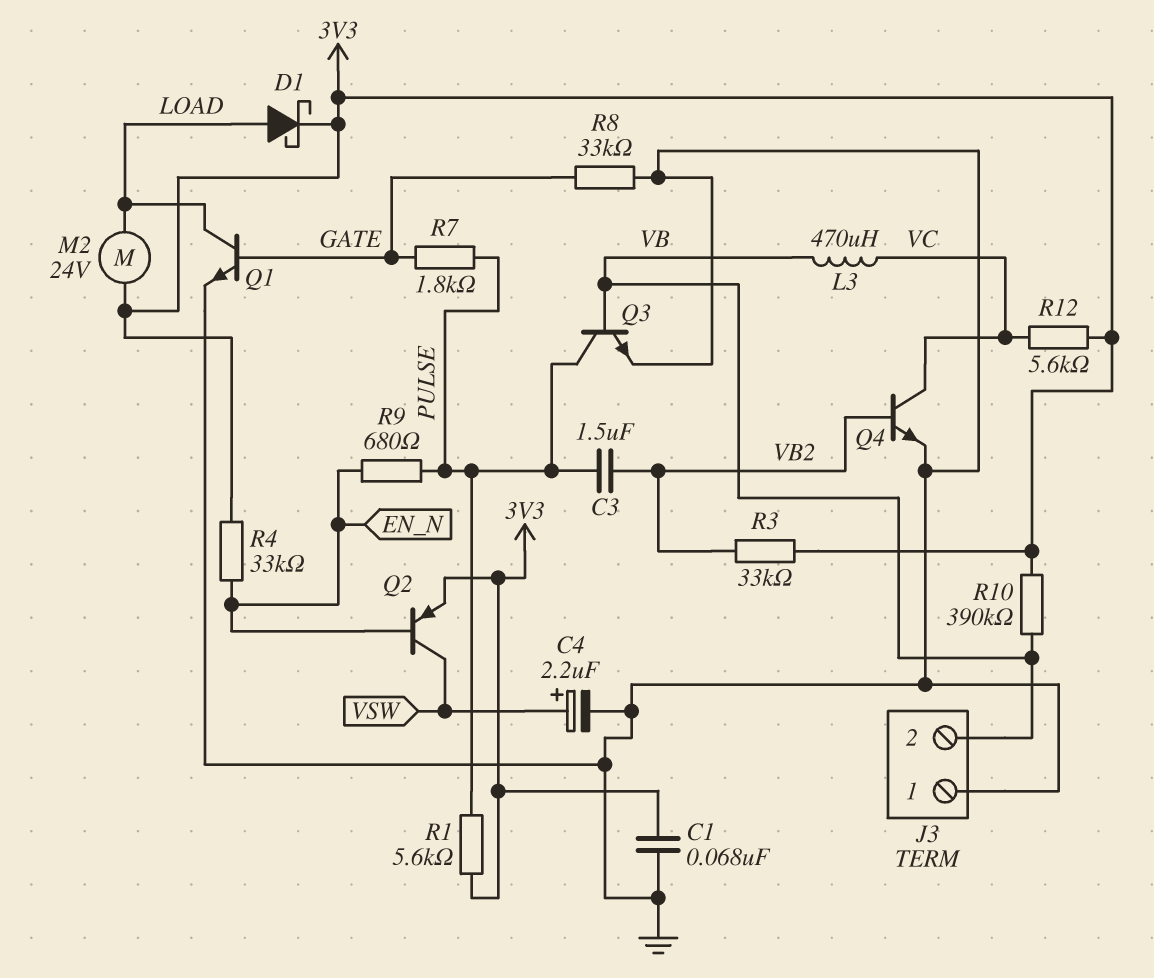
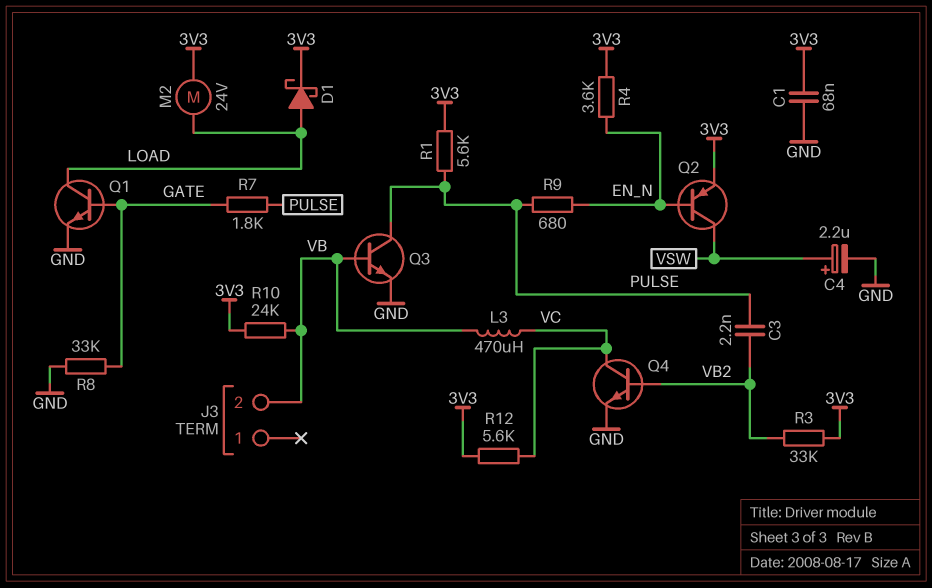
C3: 1.5uF (PULSE, VB2) -> 2.2nF (PULSE, VB2)
J3 pin 1: GND -> none
R4: 33k (3V3, EN_N) -> 3.6k (3V3, EN_N)
R10: 390k (3V3, VB) -> 24k (3V3, VB)

